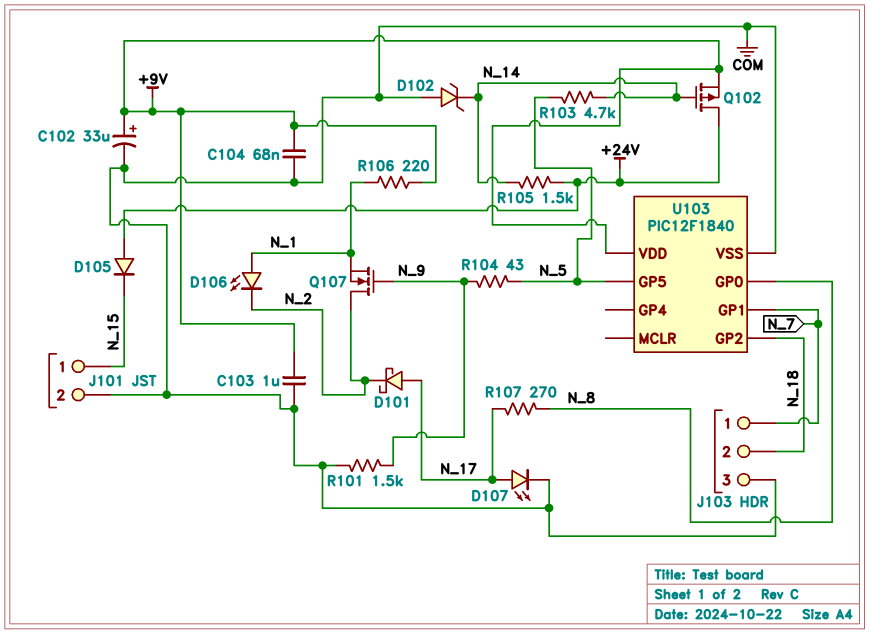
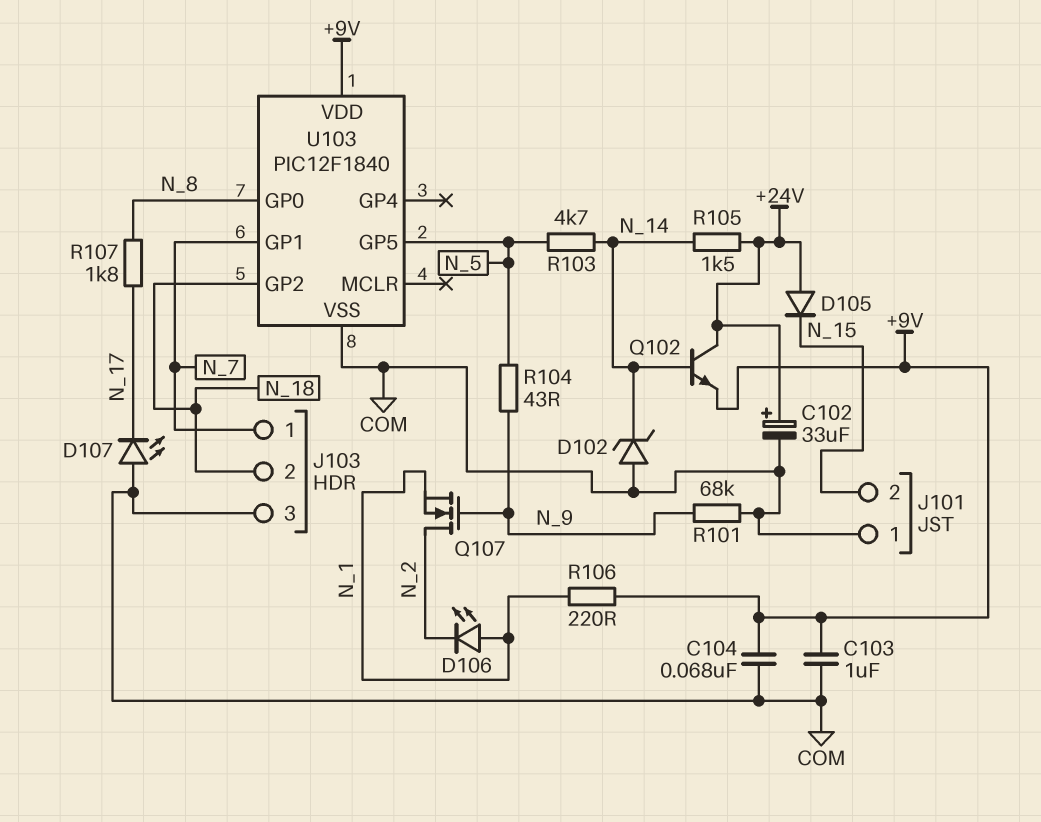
C102: 33uF (plus +9V, minus COM) -> 33uF (plus +24V, minus COM)
D101: schottky (A N_17, K N_2) -> none
D107: LED (A N_17, K COM) -> LED (A COM, K N_17)
J101 pin 1: N_15 -> COM
J101 pin 2: COM -> N_15
Q102: PMOS (G N_14, D +24V, S +9V) -> NPN (B N_14, C +24V, E +9V)
R101: 1.5k (COM, N_9) -> 68k (COM, N_9)
R107: 270 (N_8, N_17) -> 1.8k (N_8, N_17)

